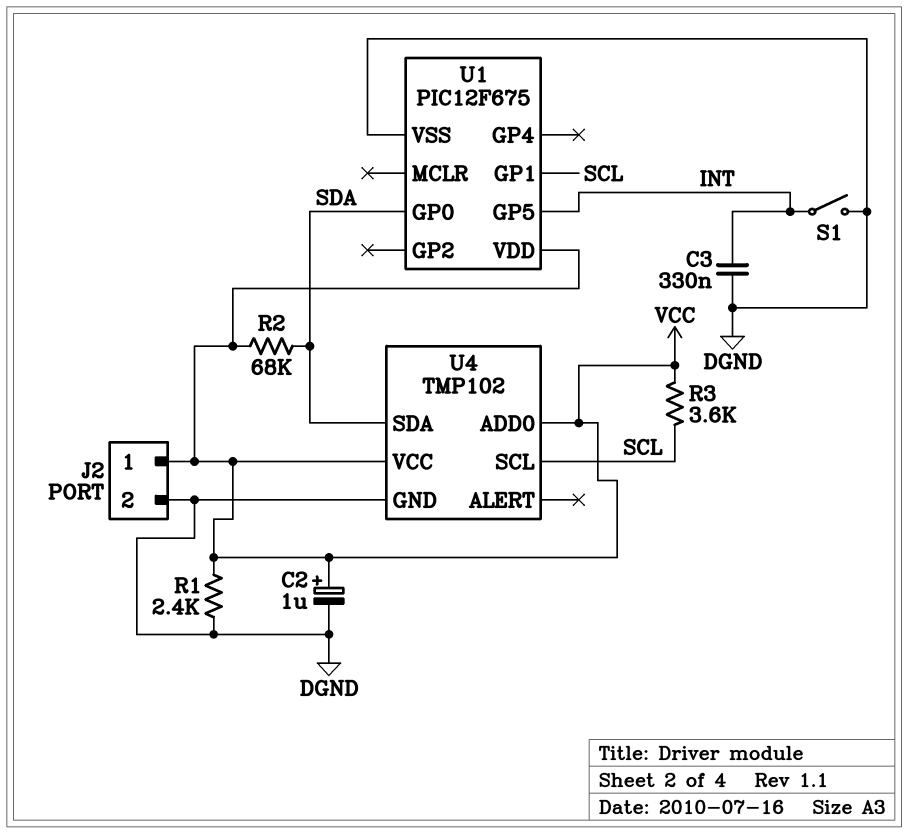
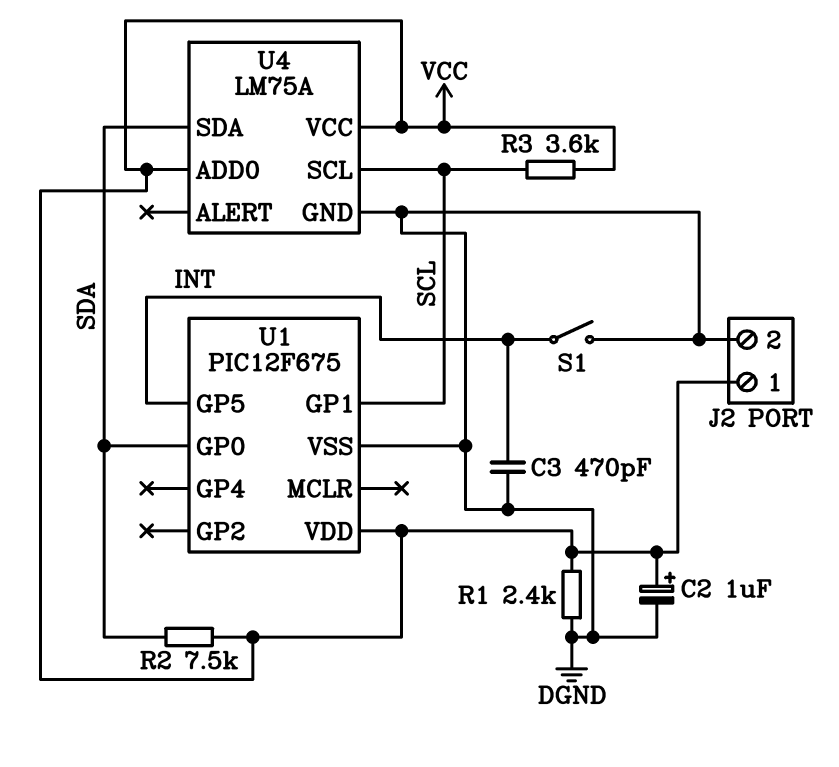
C3: 330nF (DGND, INT) -> 470pF (DGND, INT)
R2: 68k (SDA, VCC) -> 7.5k (SDA, VCC)
U4: TMP102 -> LM75A

